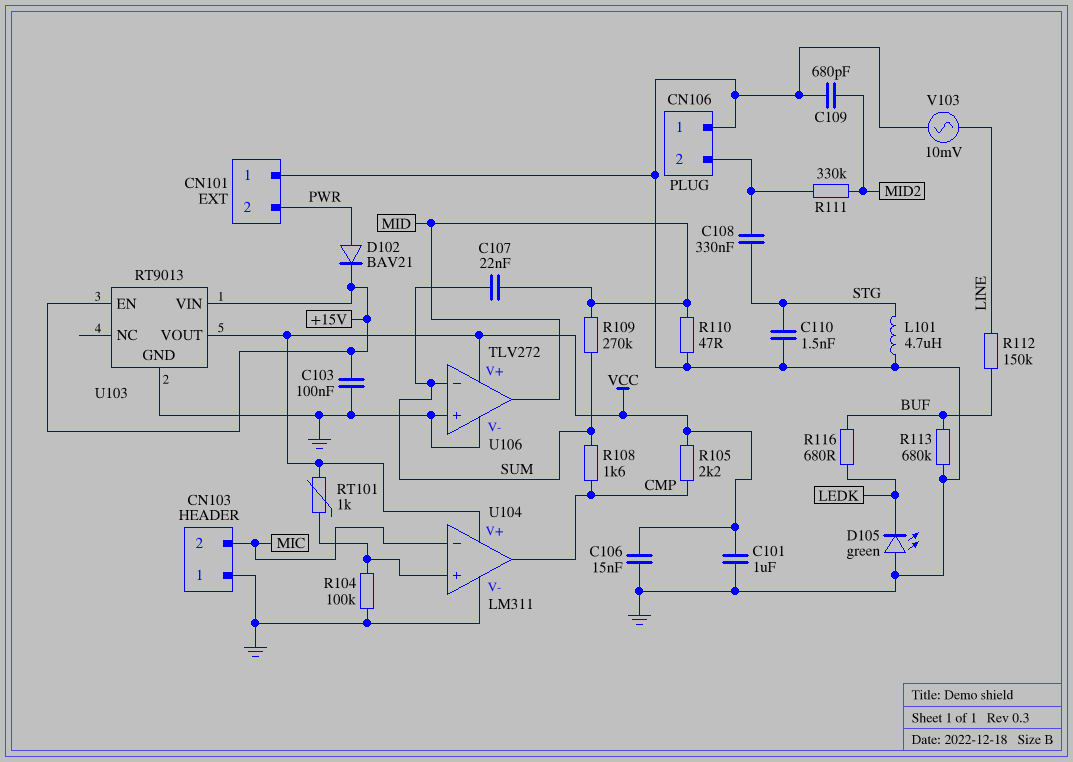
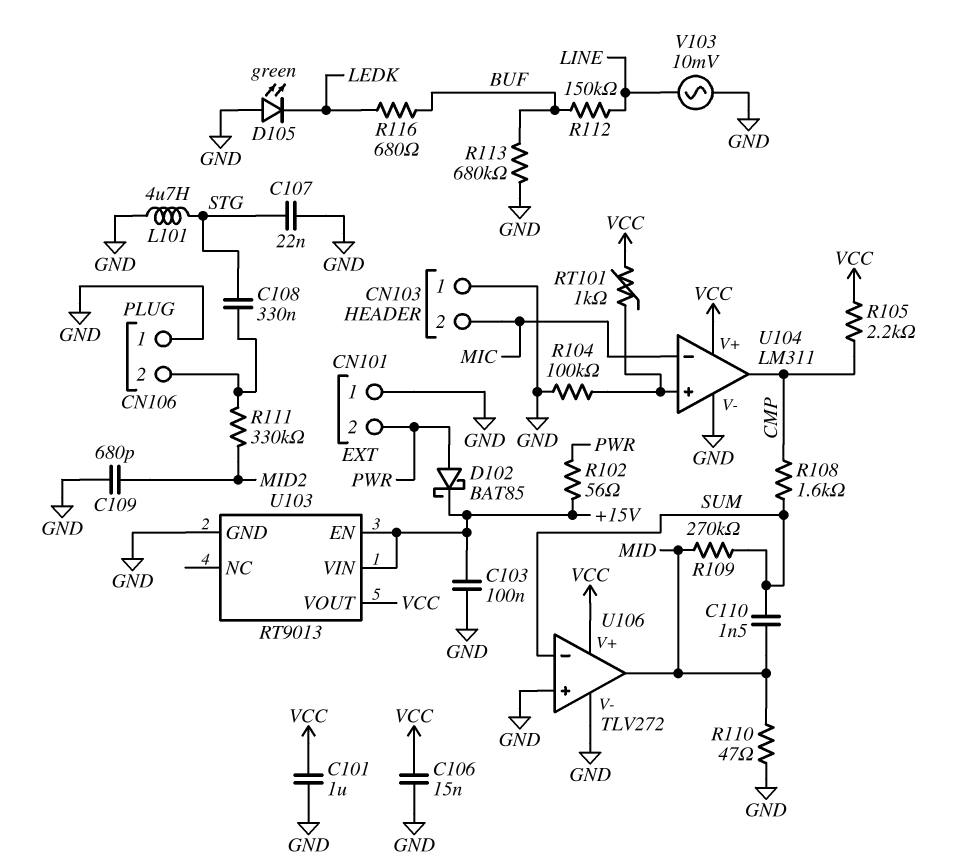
C107: 22nF (MID, SUM) -> 22nF (GND, STG)
C110: 1.5nF (GND, STG) -> 1.5nF (MID, SUM)
D102: diode BAV21 (A PWR, K +15V) -> schottky BAT85 (A PWR, K +15V)
R102: none -> 56 (+15V, PWR)

